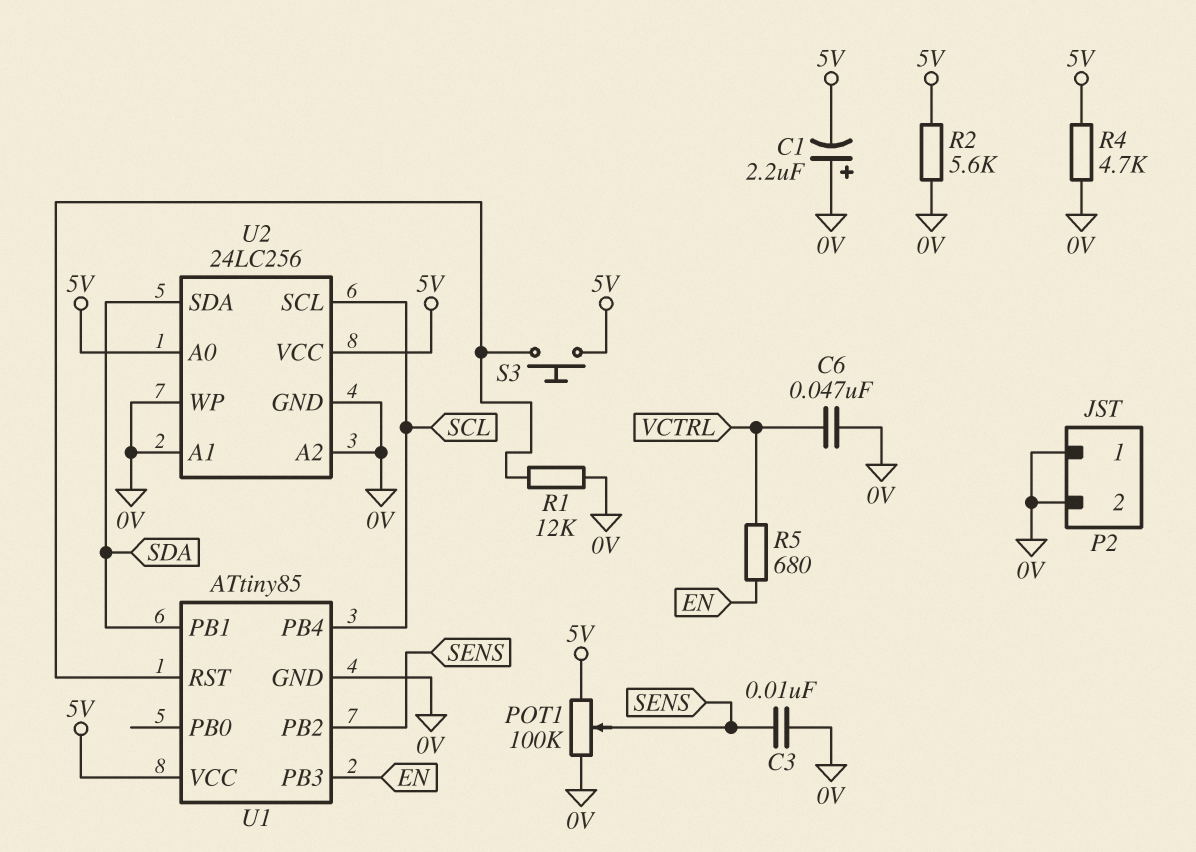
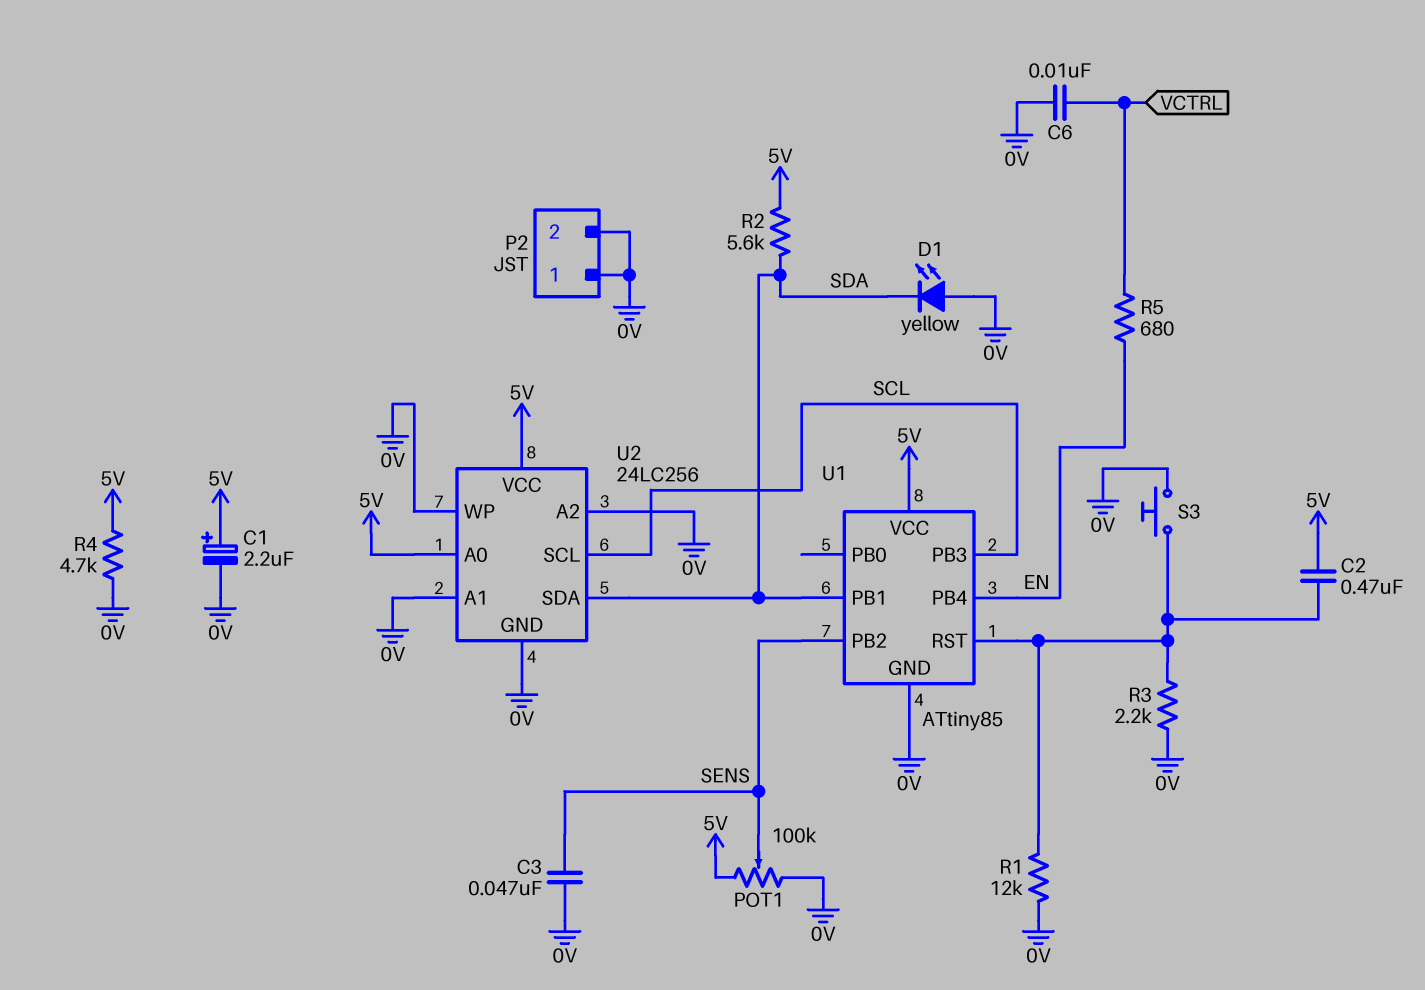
C1: 2.2uF (plus 0V, minus 5V) -> 2.2uF (plus 5V, minus 0V)
C2: none -> 470nF (5V, U1/RST)
C3: 10nF (0V, SENS) -> 47nF (0V, SENS)
C6: 47nF (0V, VCTRL) -> 10nF (0V, VCTRL)
D1: none -> LED yellow (A 0V, K SDA)
R2: 5.6k (0V, 5V) -> 5.6k (5V, SDA)
R3: none -> 2.2k (0V, U1/RST)
S3: button (5V, U1/RST) -> button (0V, U1/RST)
U1 pin PB3: EN -> SCL
U1 pin PB4: SCL -> EN

